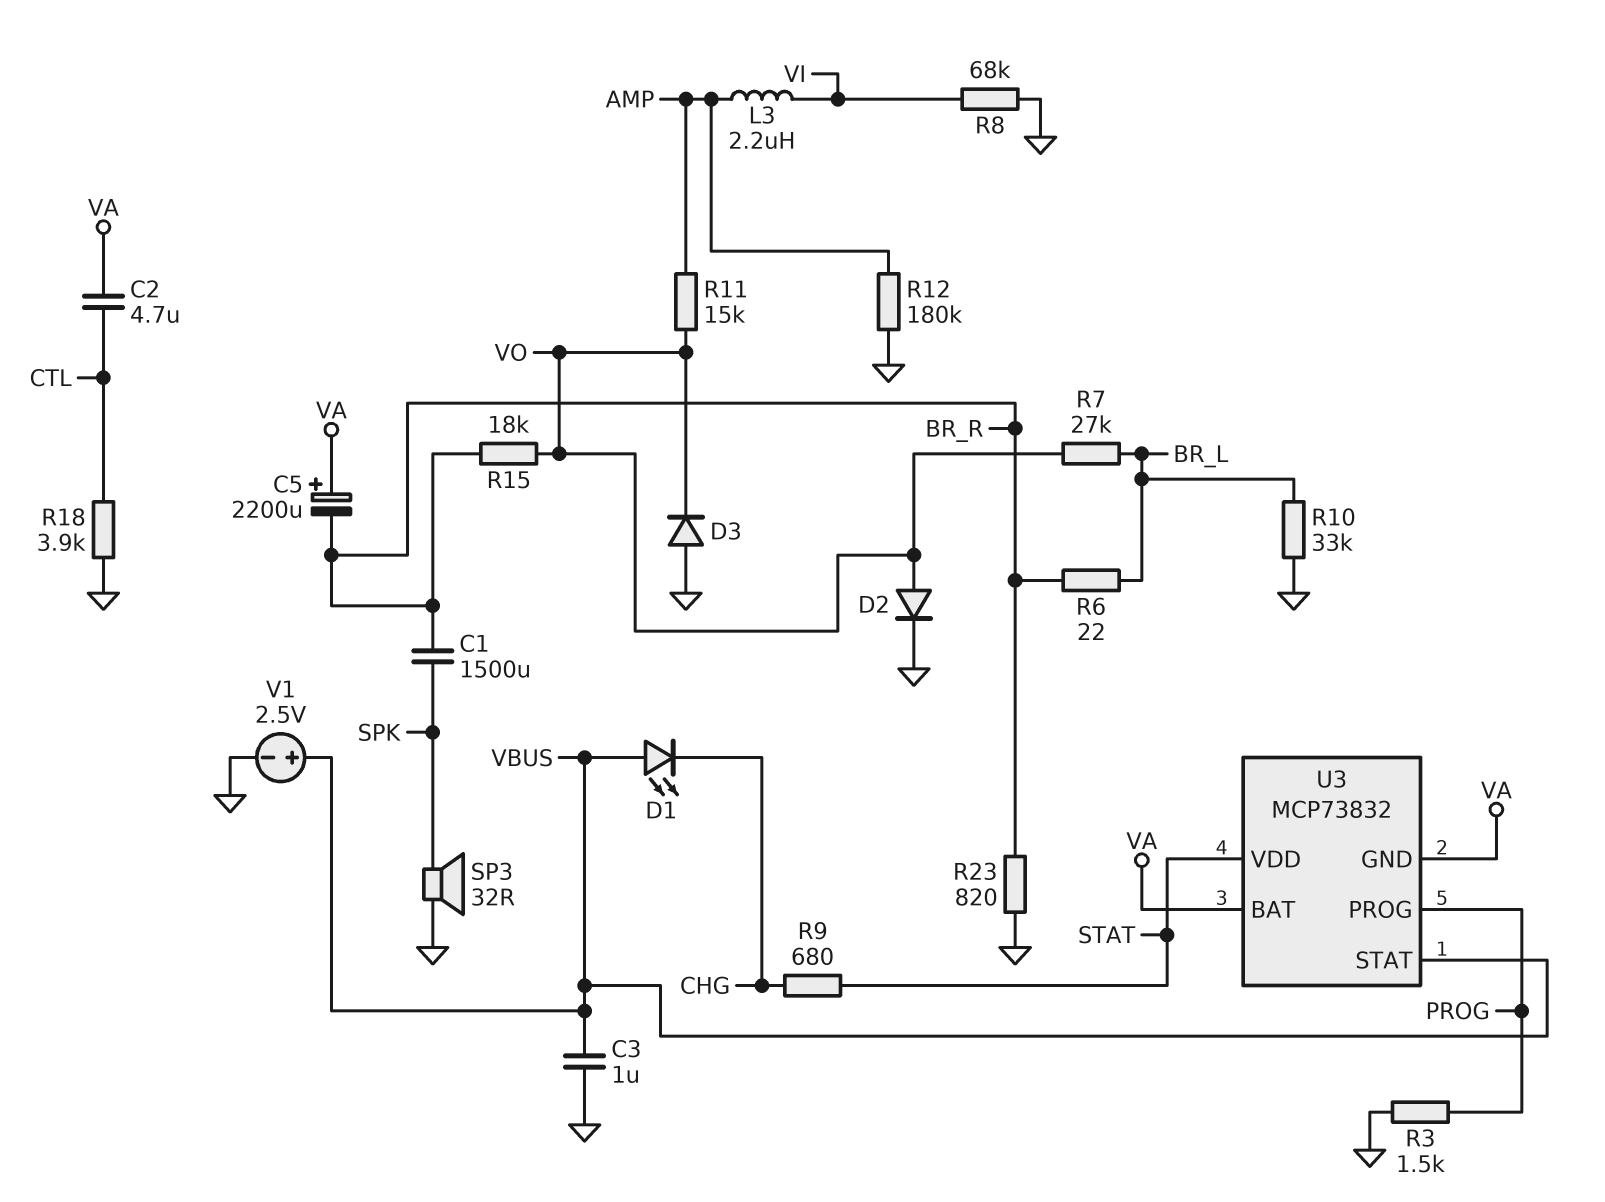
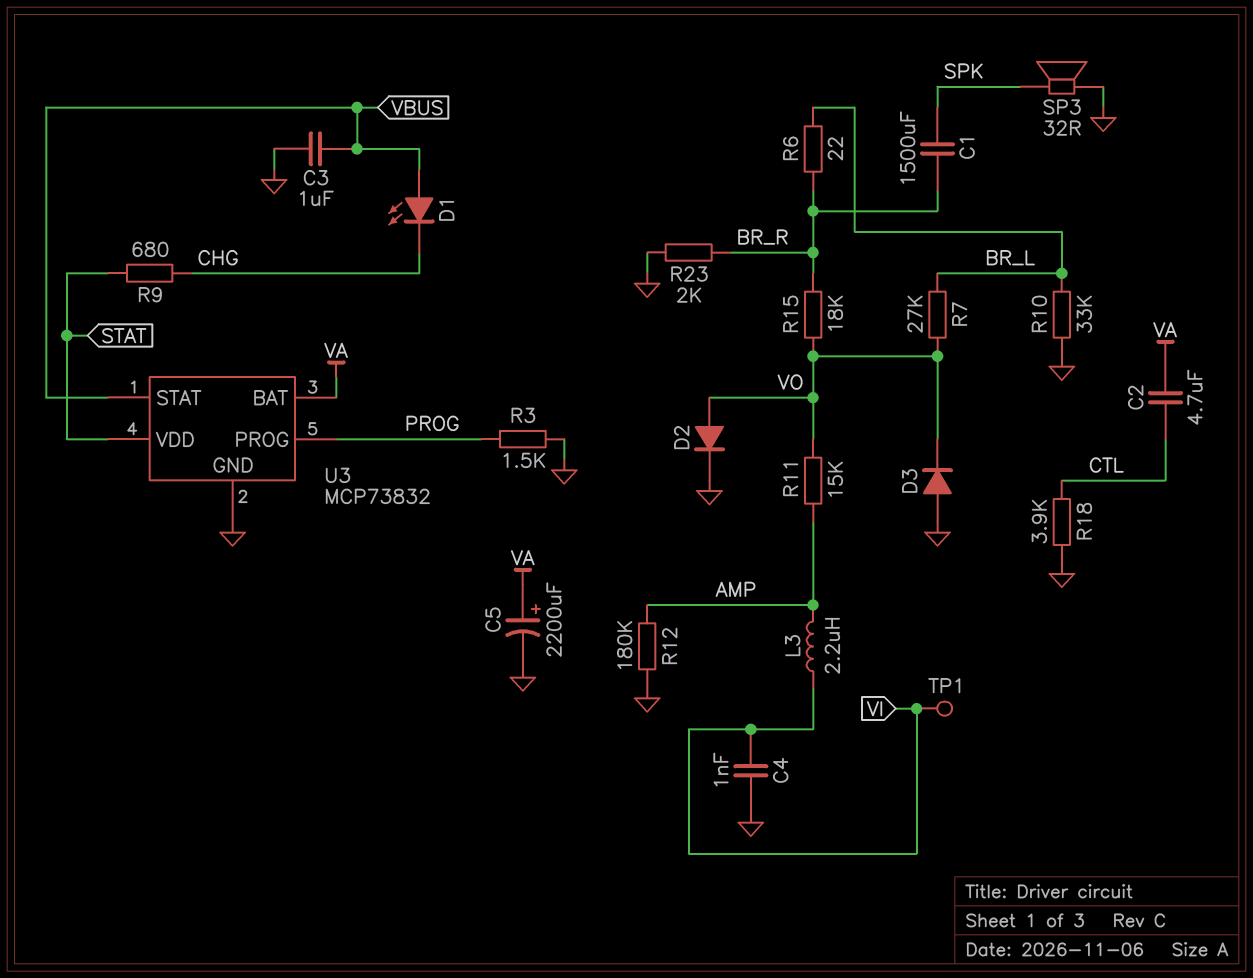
C4: none -> 1nF (GND, VI)
C5: 2200uF (plus VA, minus BR_R) -> 2200uF (plus VA, minus GND)
R8: 68k (GND, VI) -> none
R23: 820 (BR_R, GND) -> 2k (BR_R, GND)
TP1: none -> test point (VI)
U3 pin GND: VA -> GND
V1: 2.5V (plus VBUS, minus GND) -> none

